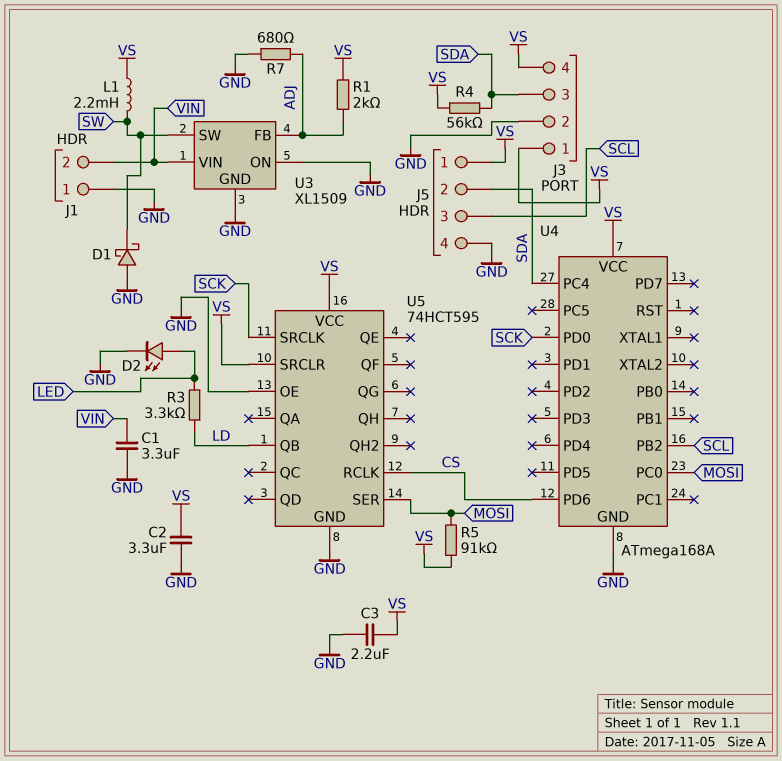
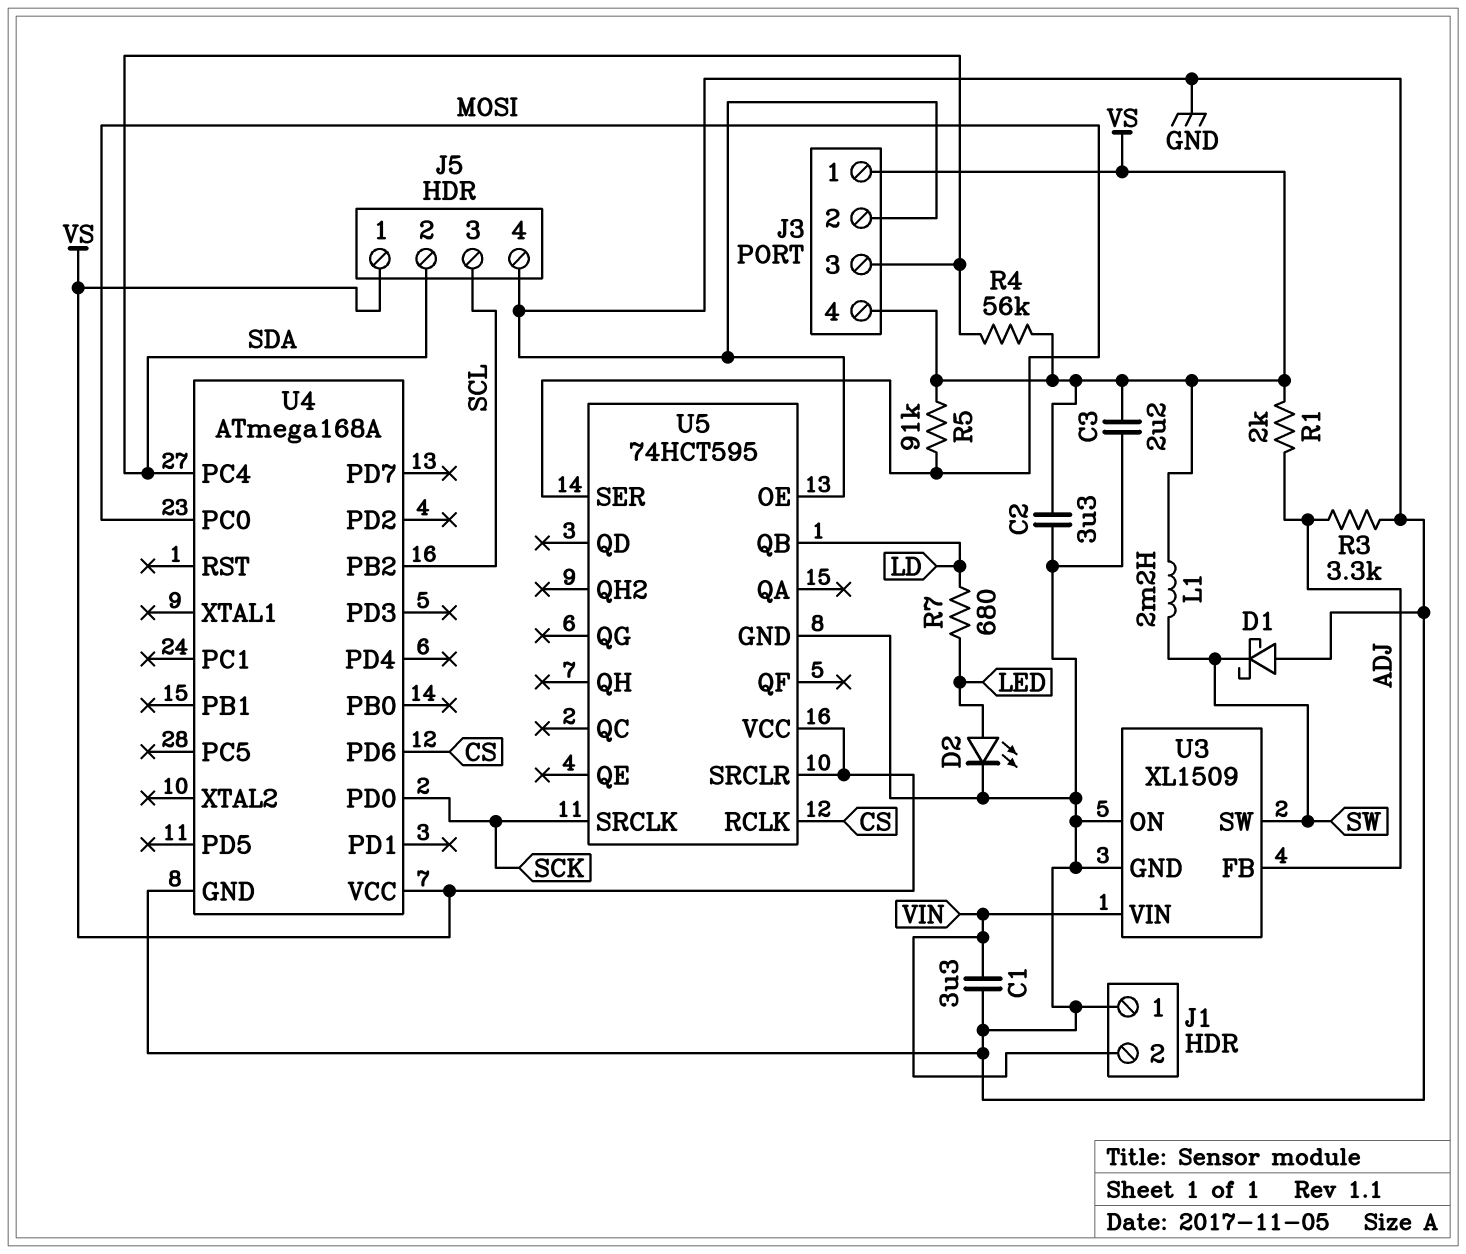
R3: 3.3k (LD, LED) -> 3.3k (ADJ, GND)
R7: 680 (ADJ, GND) -> 680 (LD, LED)

